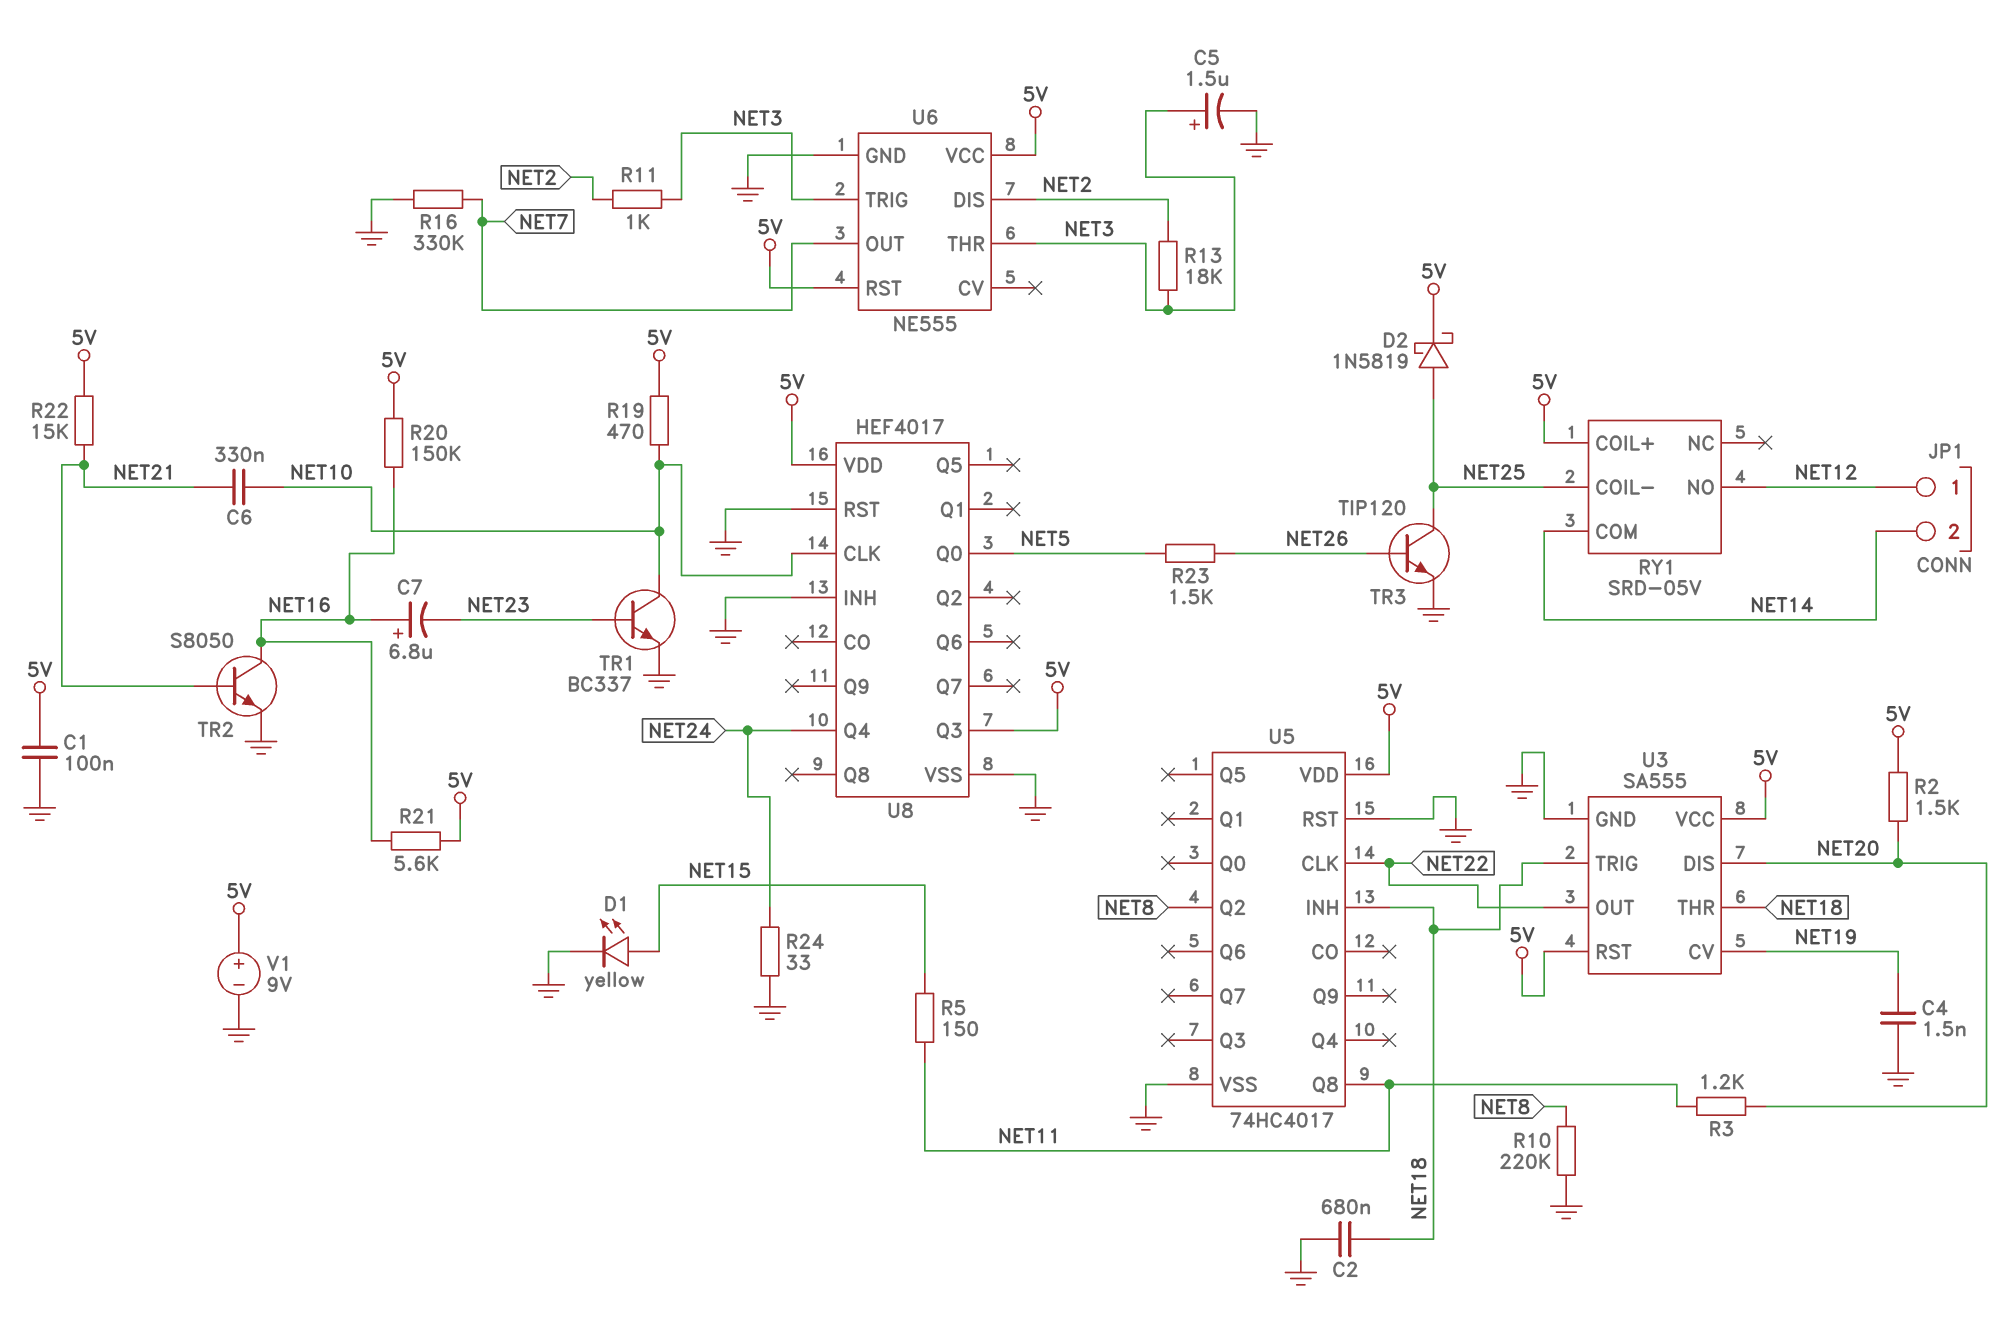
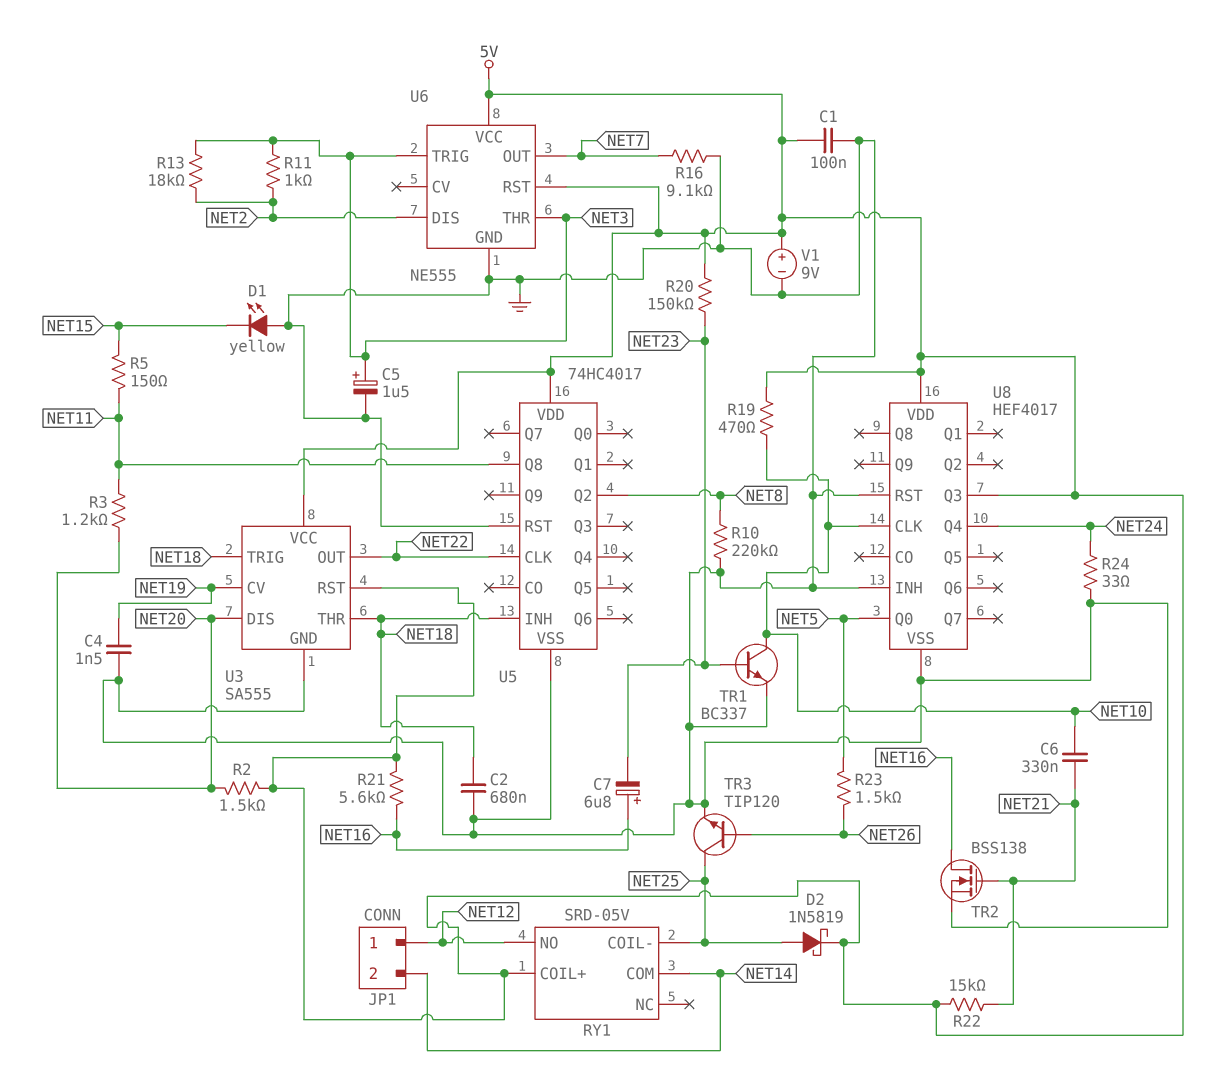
D1: LED yellow (A NET15, K GND) -> LED yellow (A GND, K NET15)
R16: 330k (GND, NET7) -> 9.1k (GND, NET7)
R20: 150k (5V, NET16) -> 150k (5V, NET23)
TR2: NPN S8050 (B NET21, C NET16, E GND) -> NMOS BSS138 (G NET21, D NET16, S GND)

